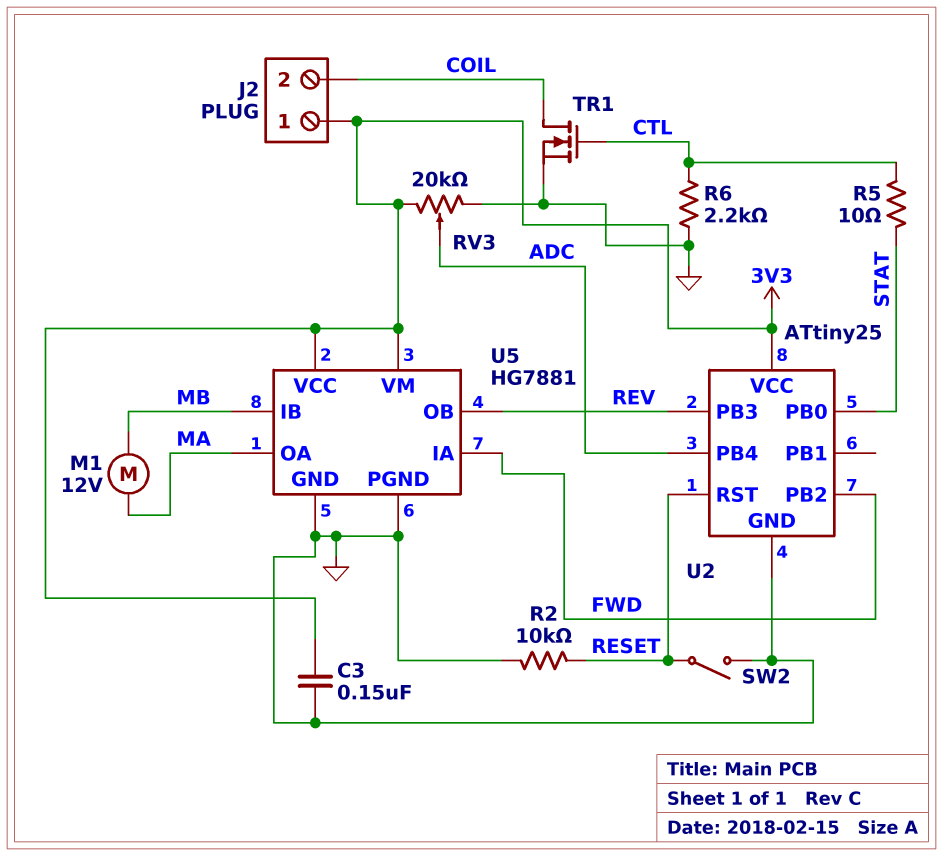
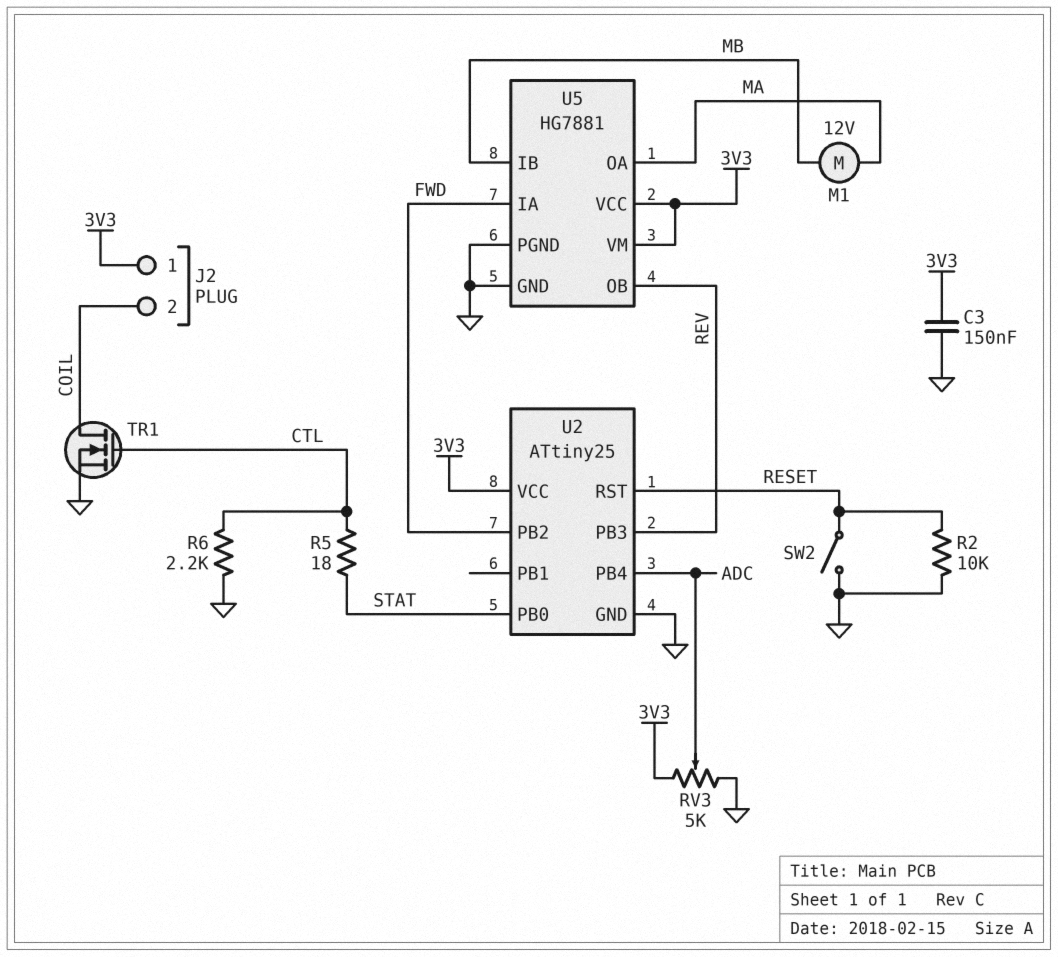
R5: 10 (CTL, STAT) -> 18 (CTL, STAT)
RV3: 20k (3V3, GND, wiper ADC) -> 5k (3V3, GND, wiper ADC)

